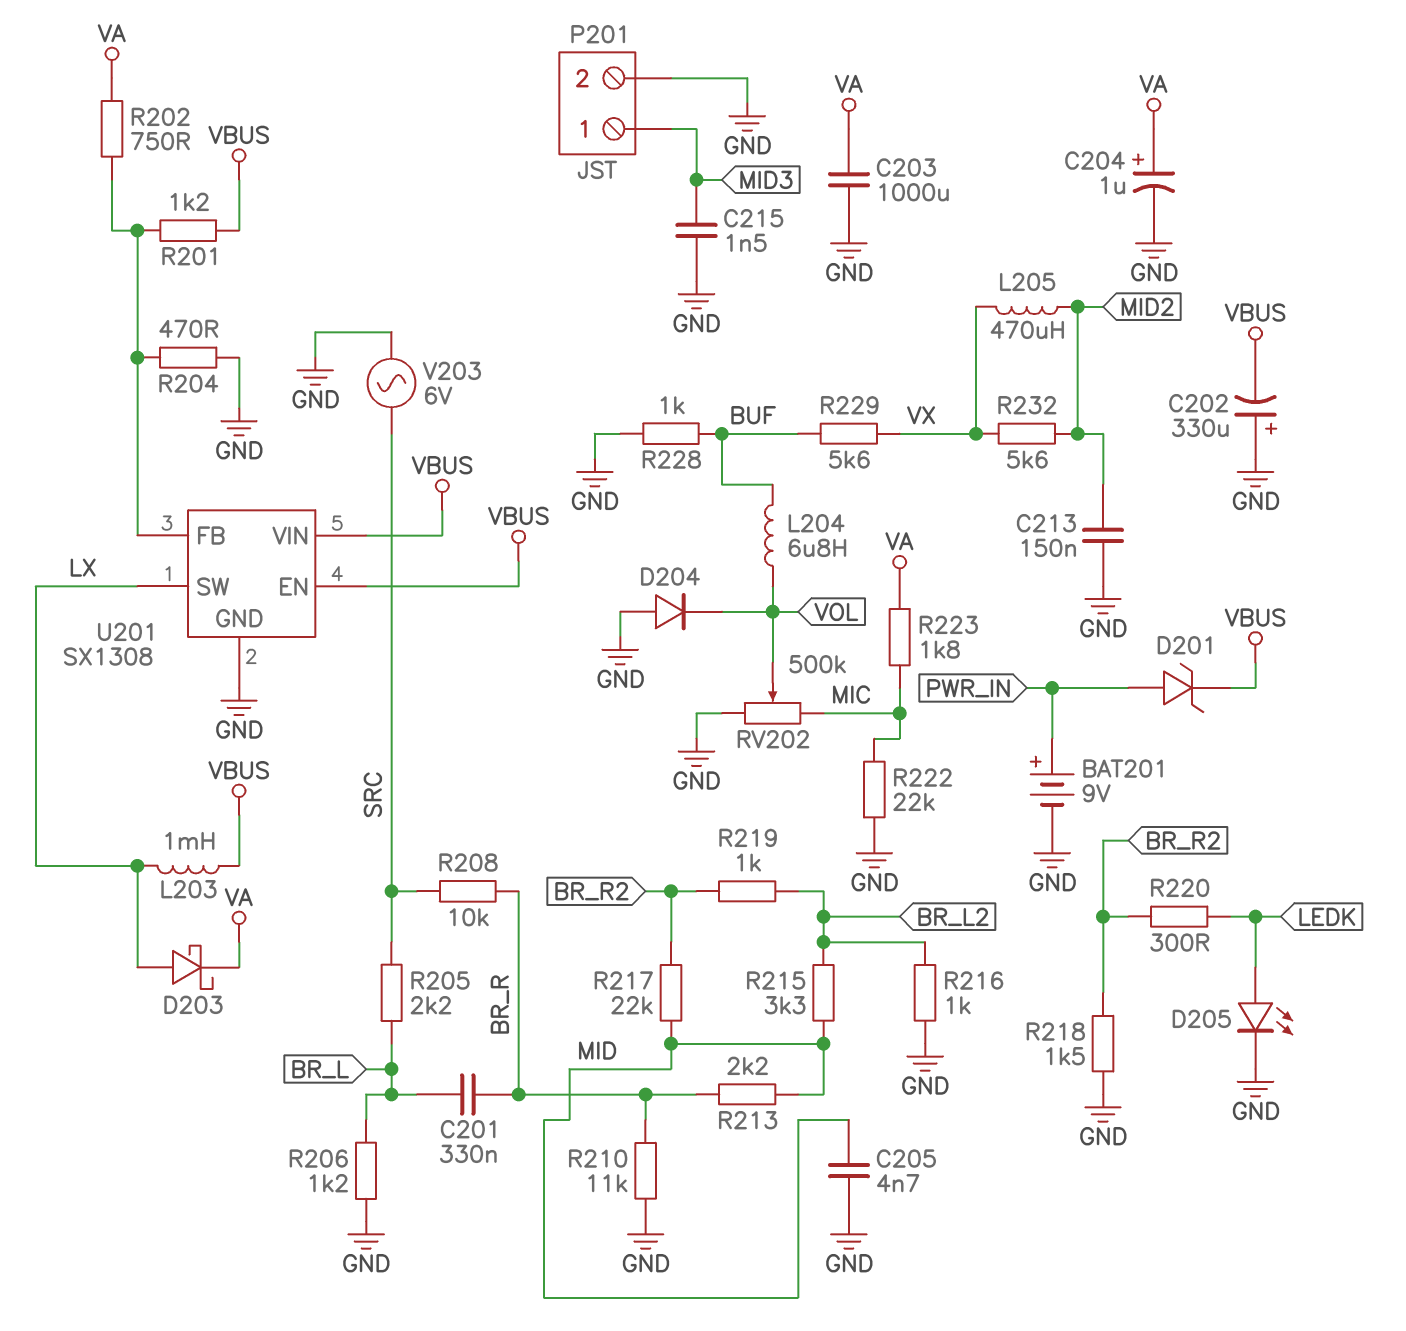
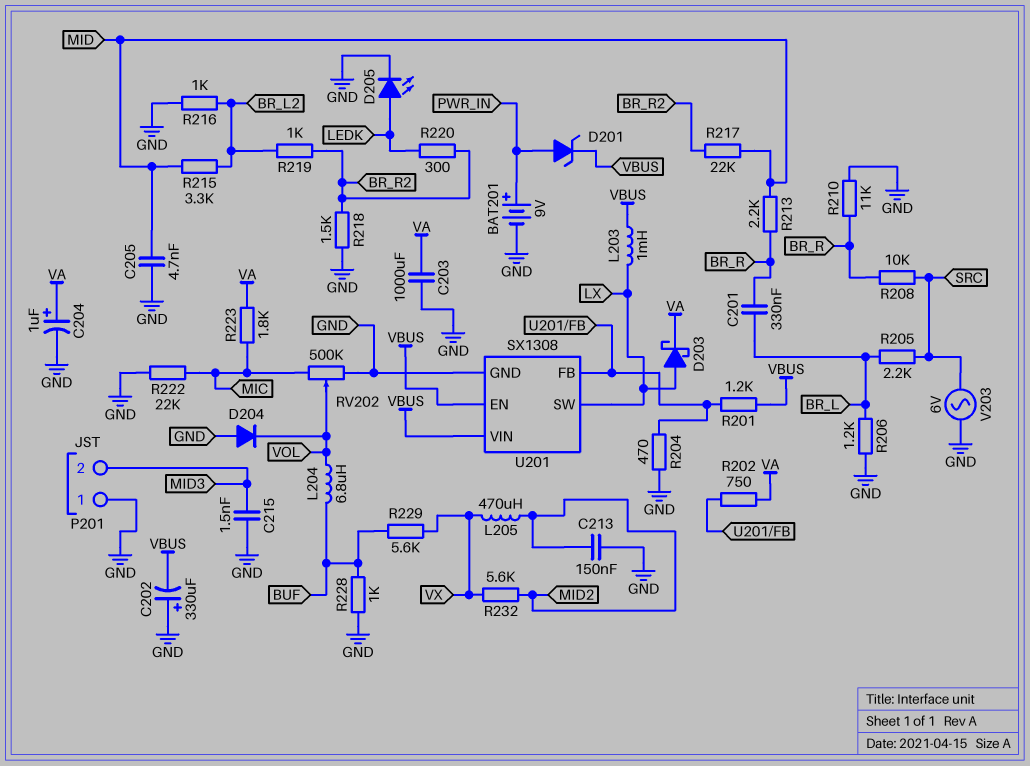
P201 pin 1: MID3 -> GND
P201 pin 2: GND -> MID3

